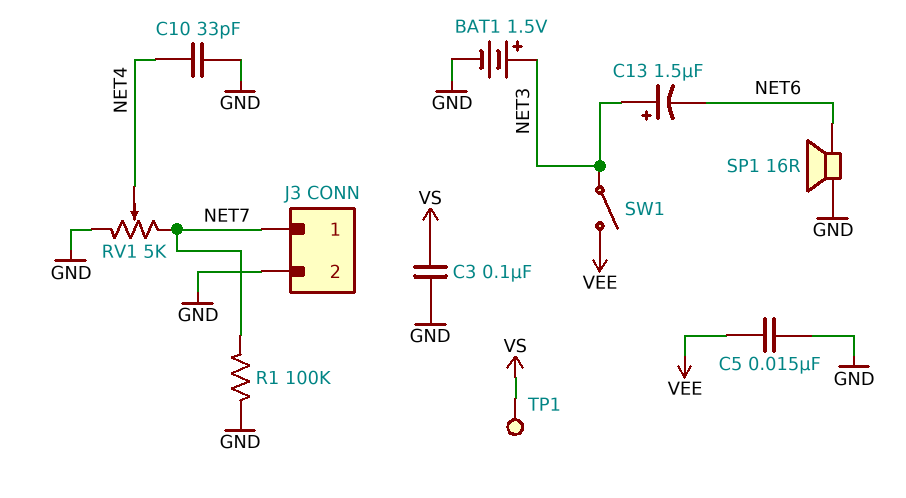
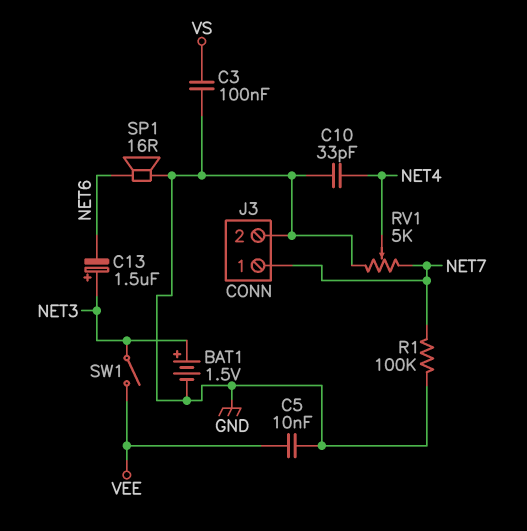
C5: 15nF (GND, VEE) -> 10nF (GND, VEE)
TP1: test point (VS) -> none

